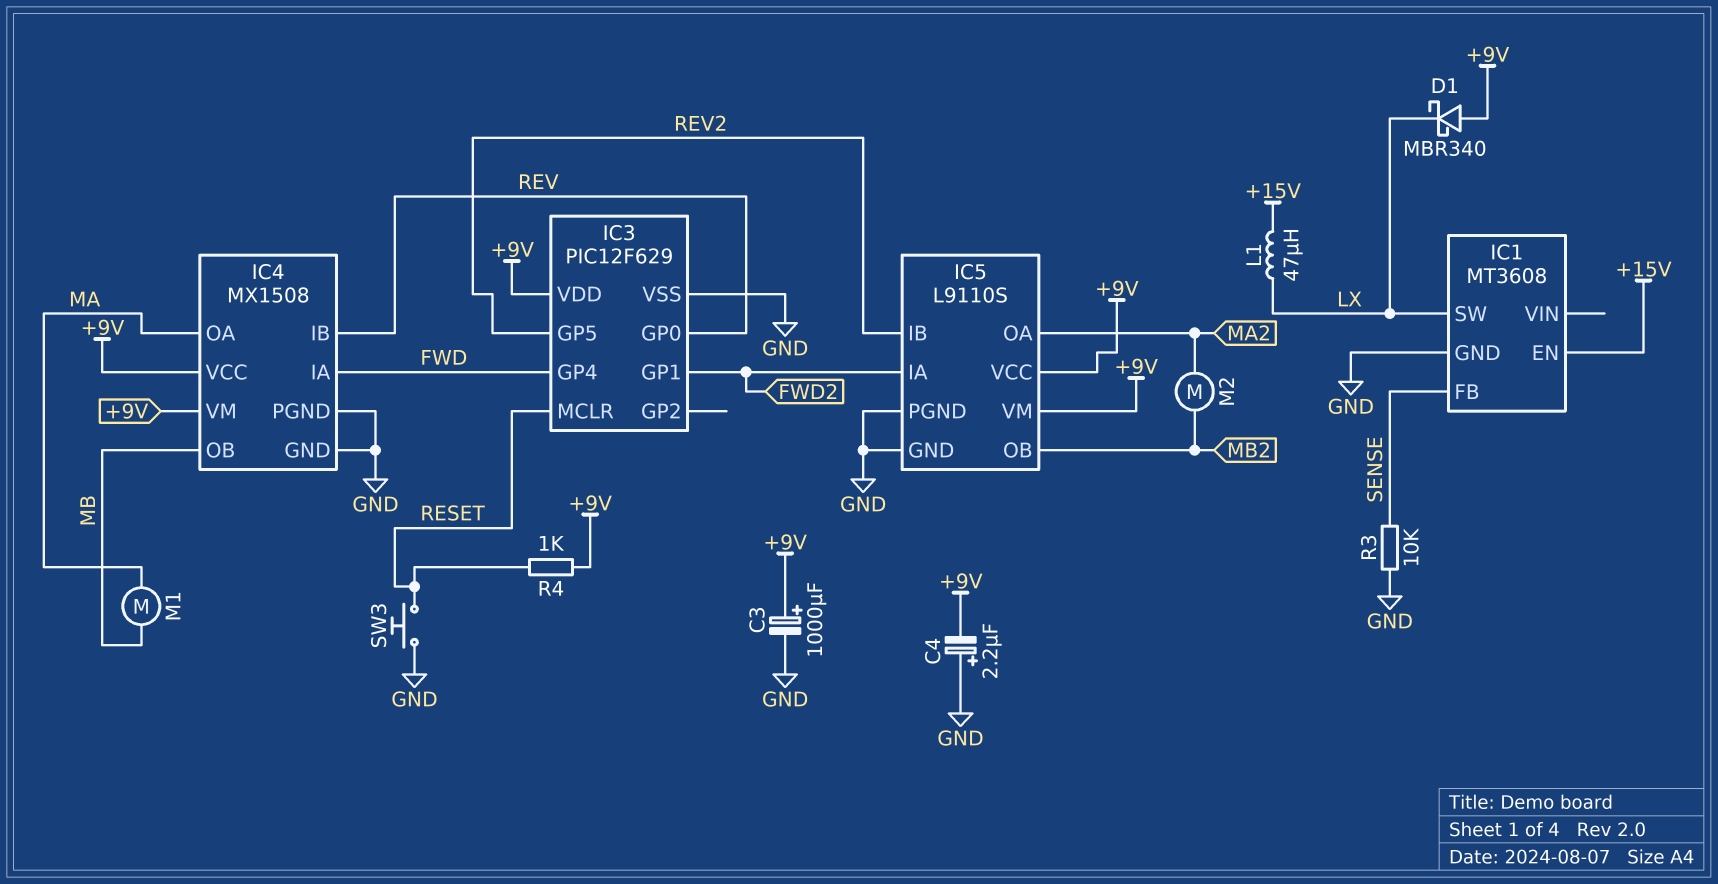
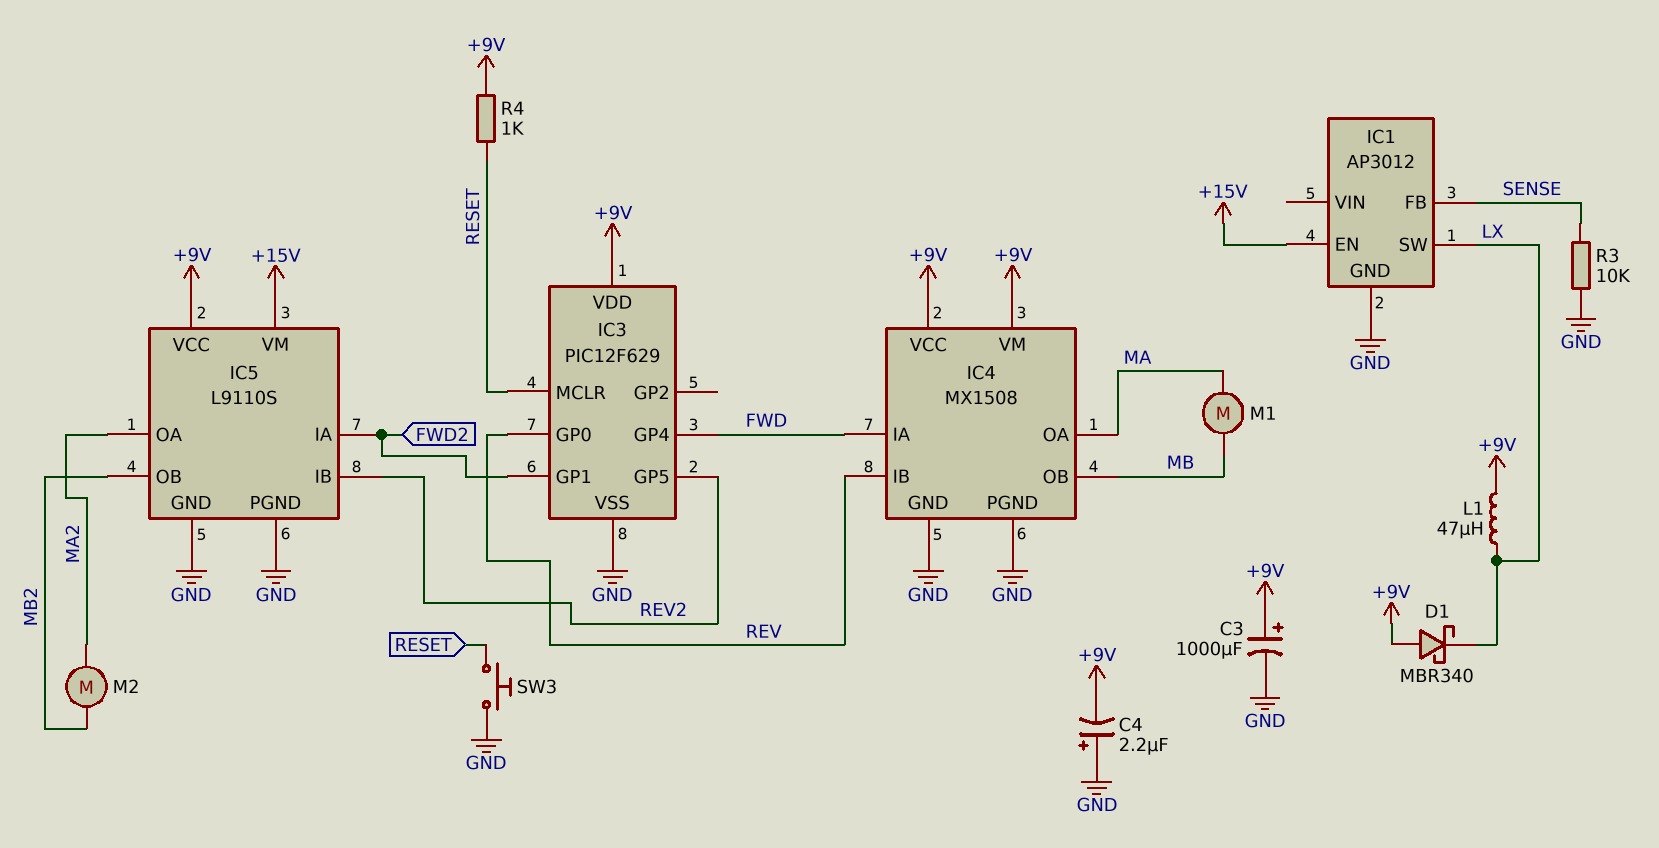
IC1: MT3608 -> AP3012
IC5 pin VM: +9V -> +15V
L1: 47uH (+15V, LX) -> 47uH (+9V, LX)

